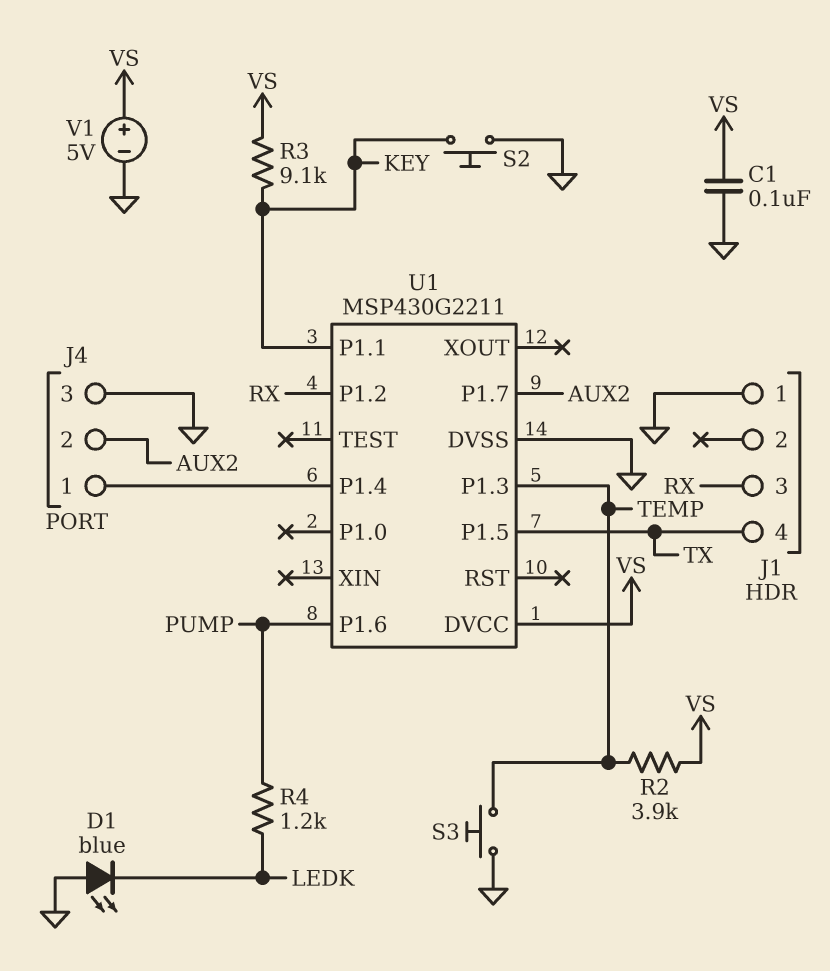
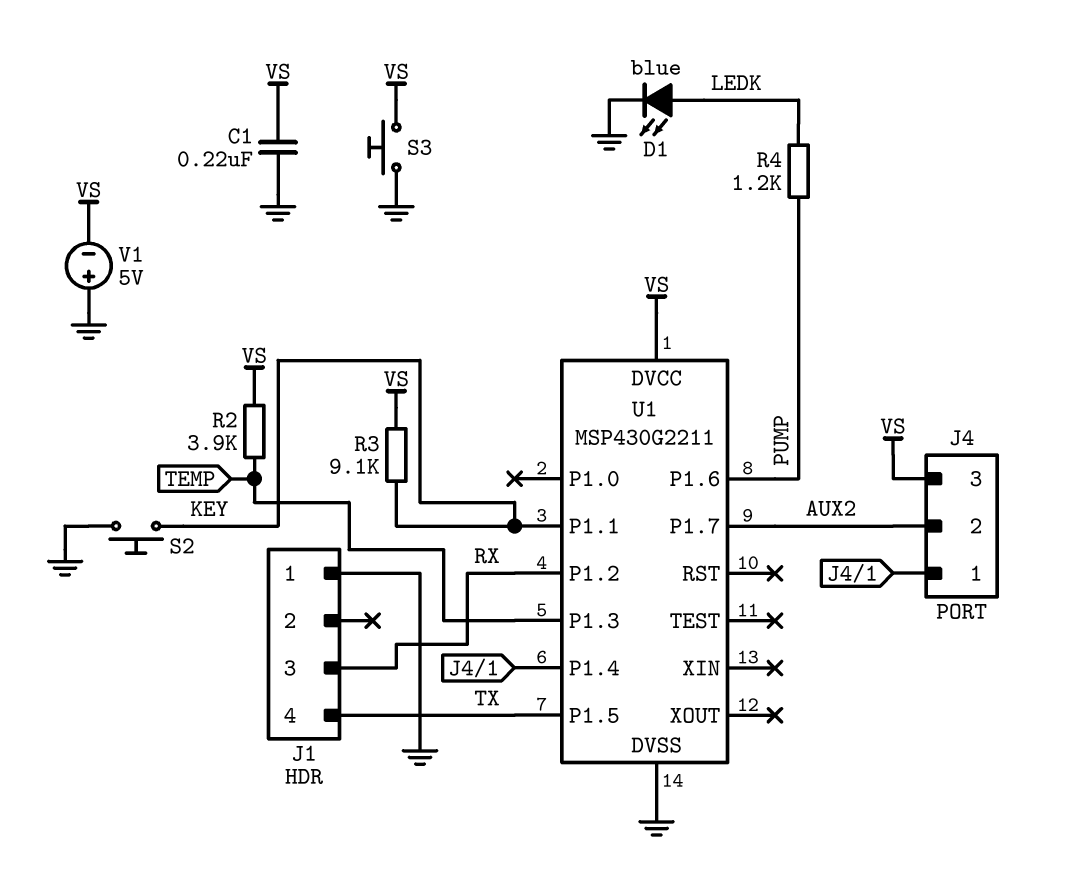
C1: 100nF (GND, VS) -> 220nF (GND, VS)
D1: LED blue (A GND, K LEDK) -> LED blue (A LEDK, K GND)
J4 pin 3: GND -> VS
S3: button (GND, TEMP) -> button (GND, VS)
V1: 5V (plus VS, minus GND) -> 5V (plus GND, minus VS)

